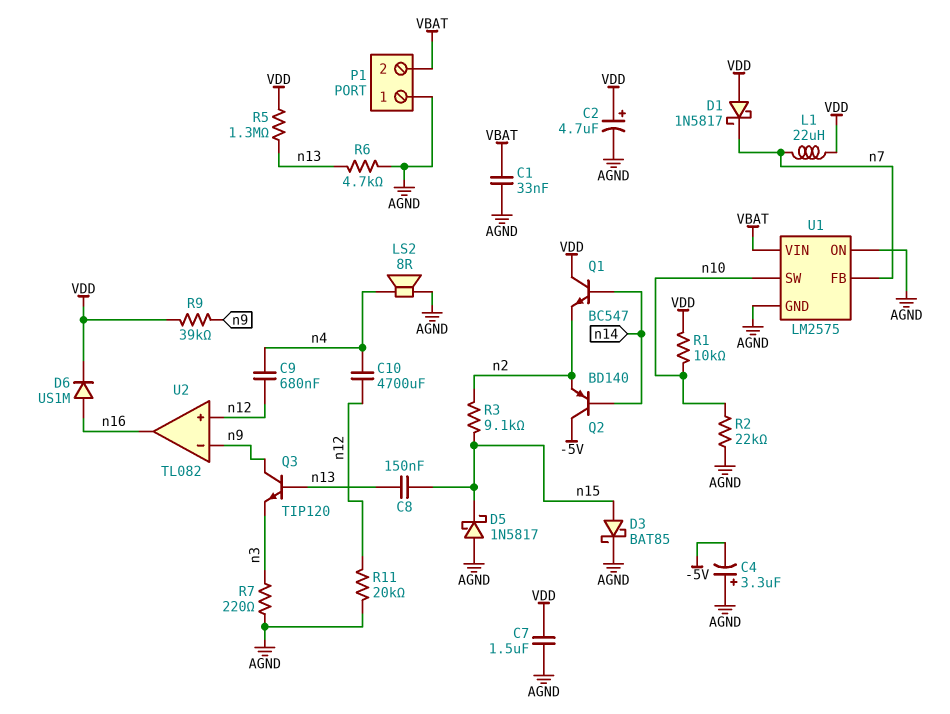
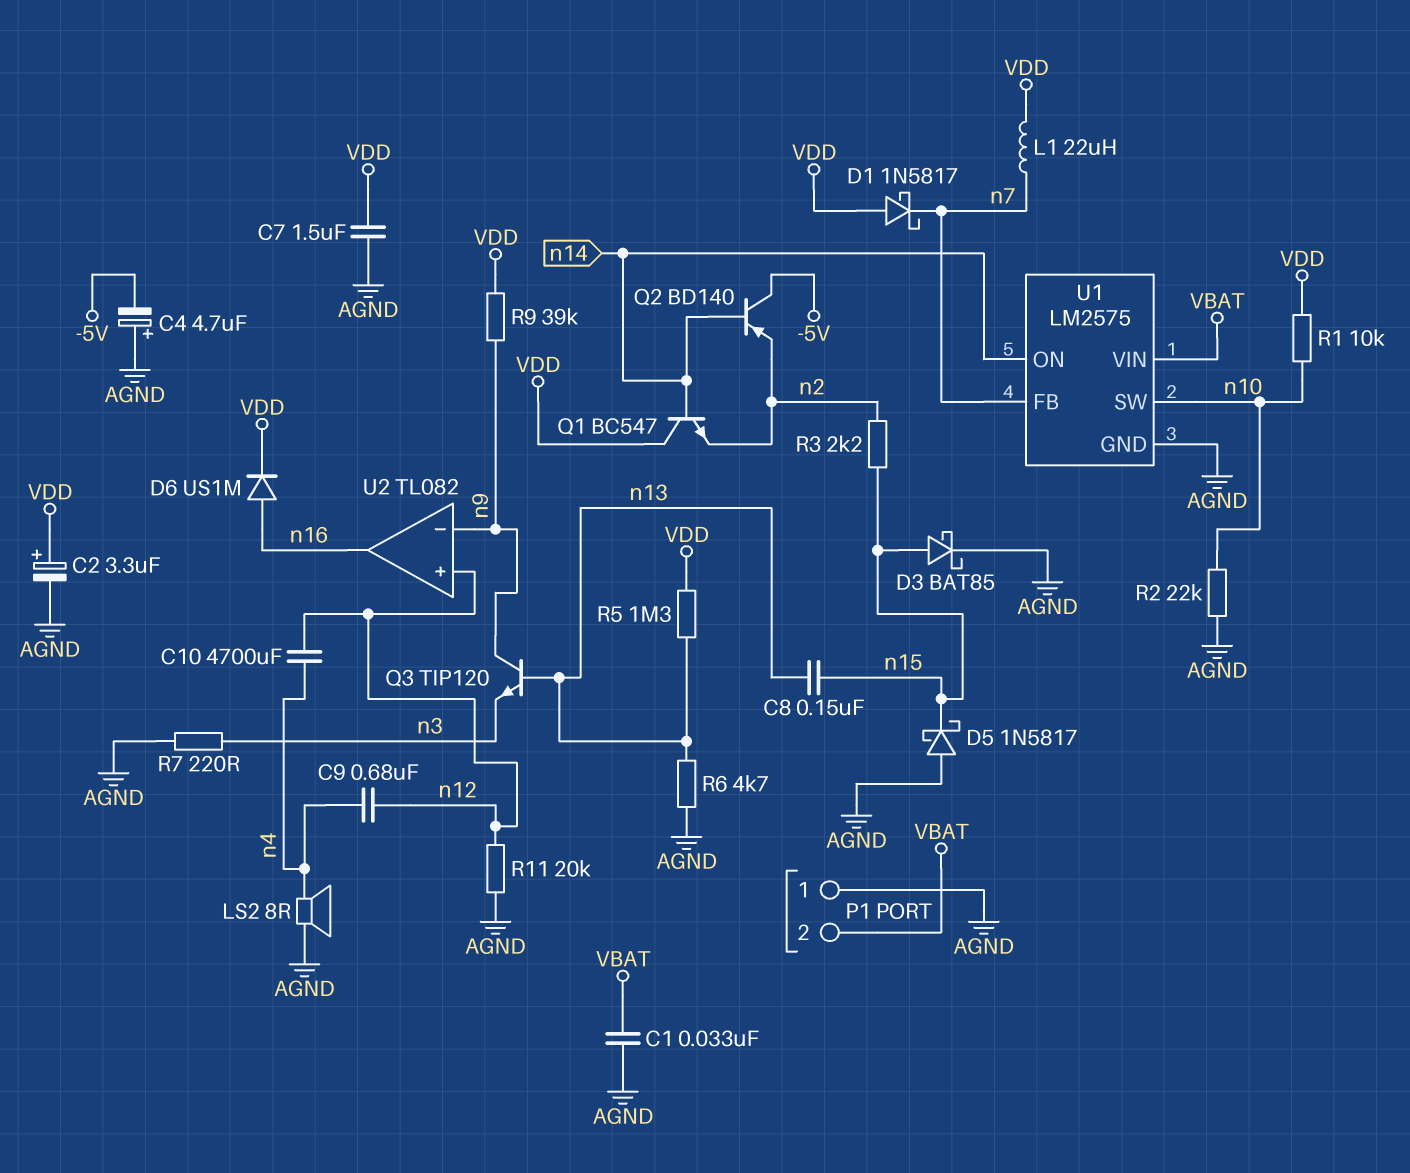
C2: 4.7uF (plus VDD, minus AGND) -> 3.3uF (plus VDD, minus AGND)
C4: 3.3uF (plus AGND, minus -5V) -> 4.7uF (plus AGND, minus -5V)
R3: 9.1k (n2, n15) -> 2.2k (n2, n15)
U1 pin ON: AGND -> n14

